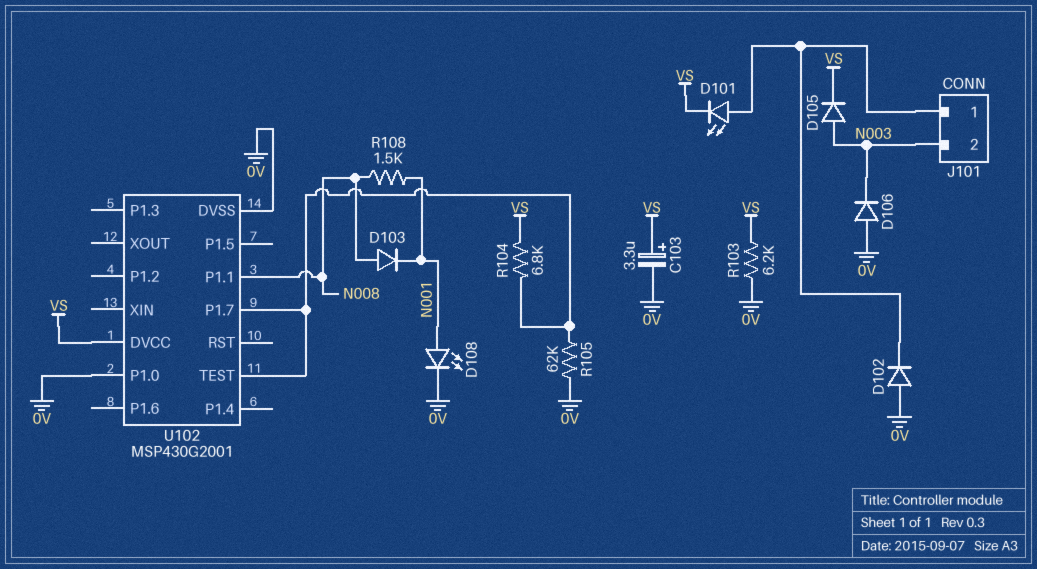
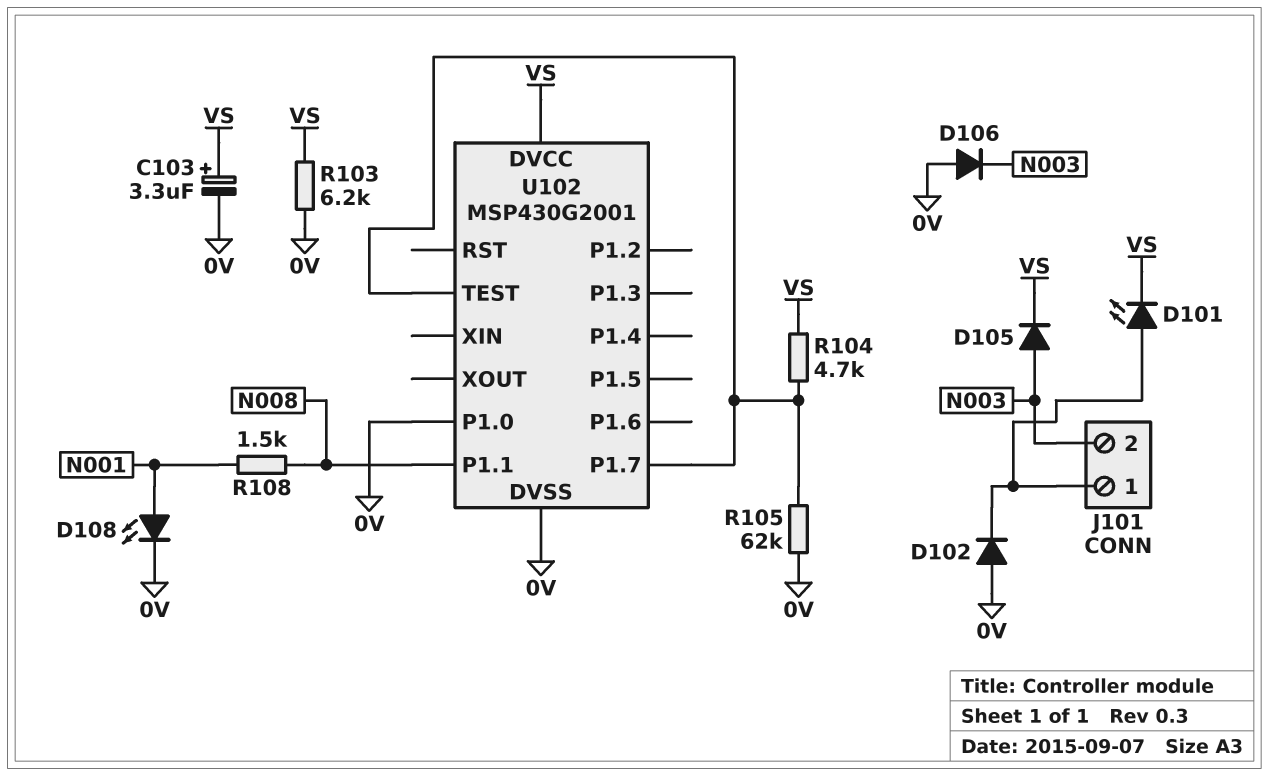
D103: diode (A N008, K N001) -> none
R104: 6.8k (U102/P1.7, VS) -> 4.7k (U102/P1.7, VS)

